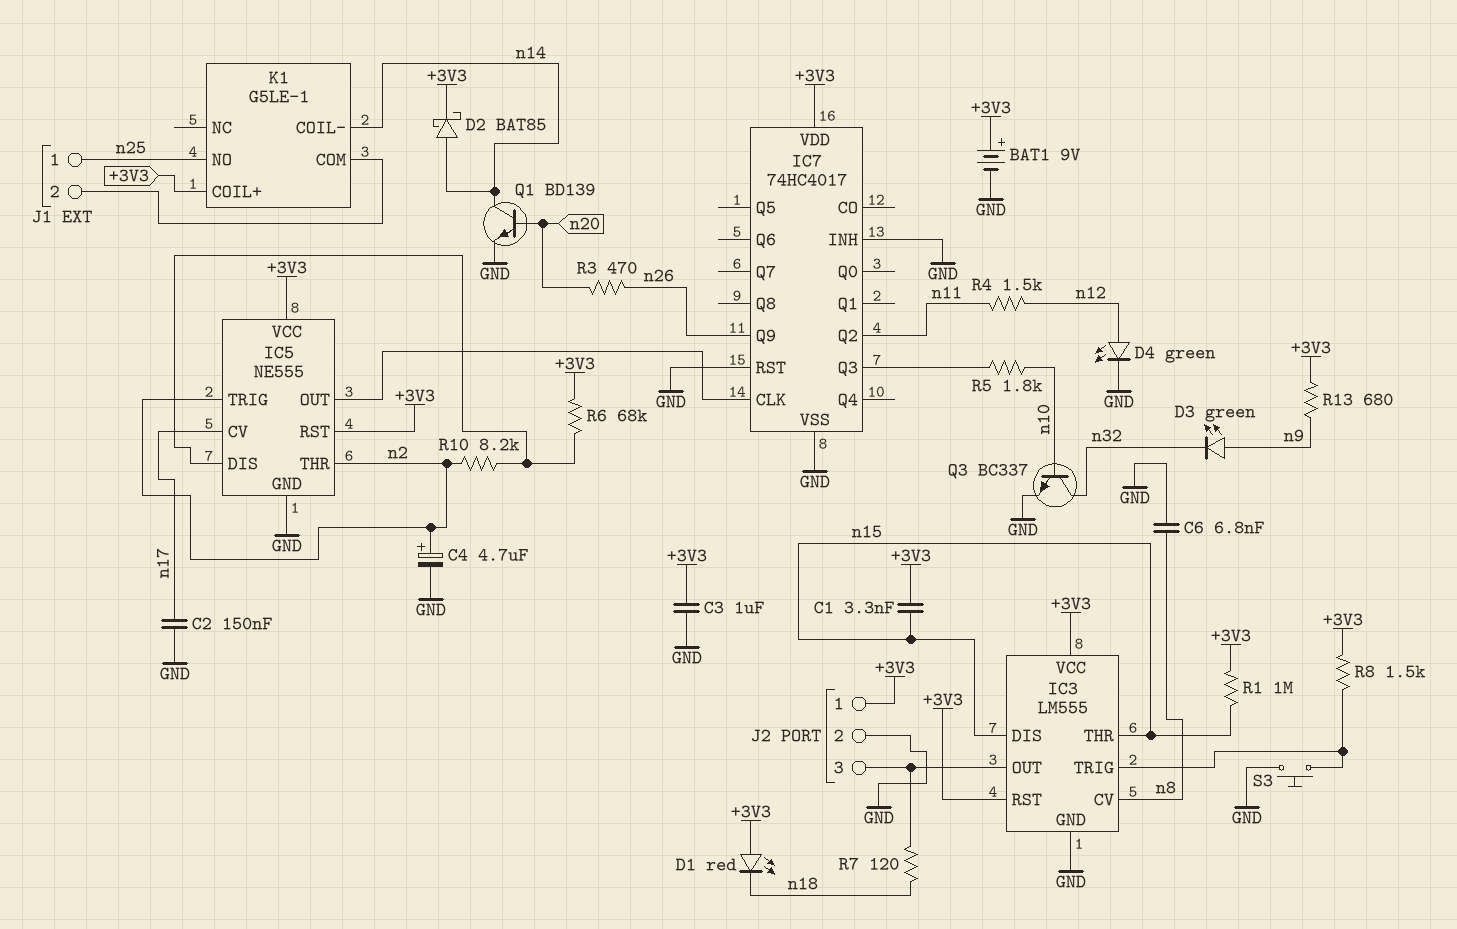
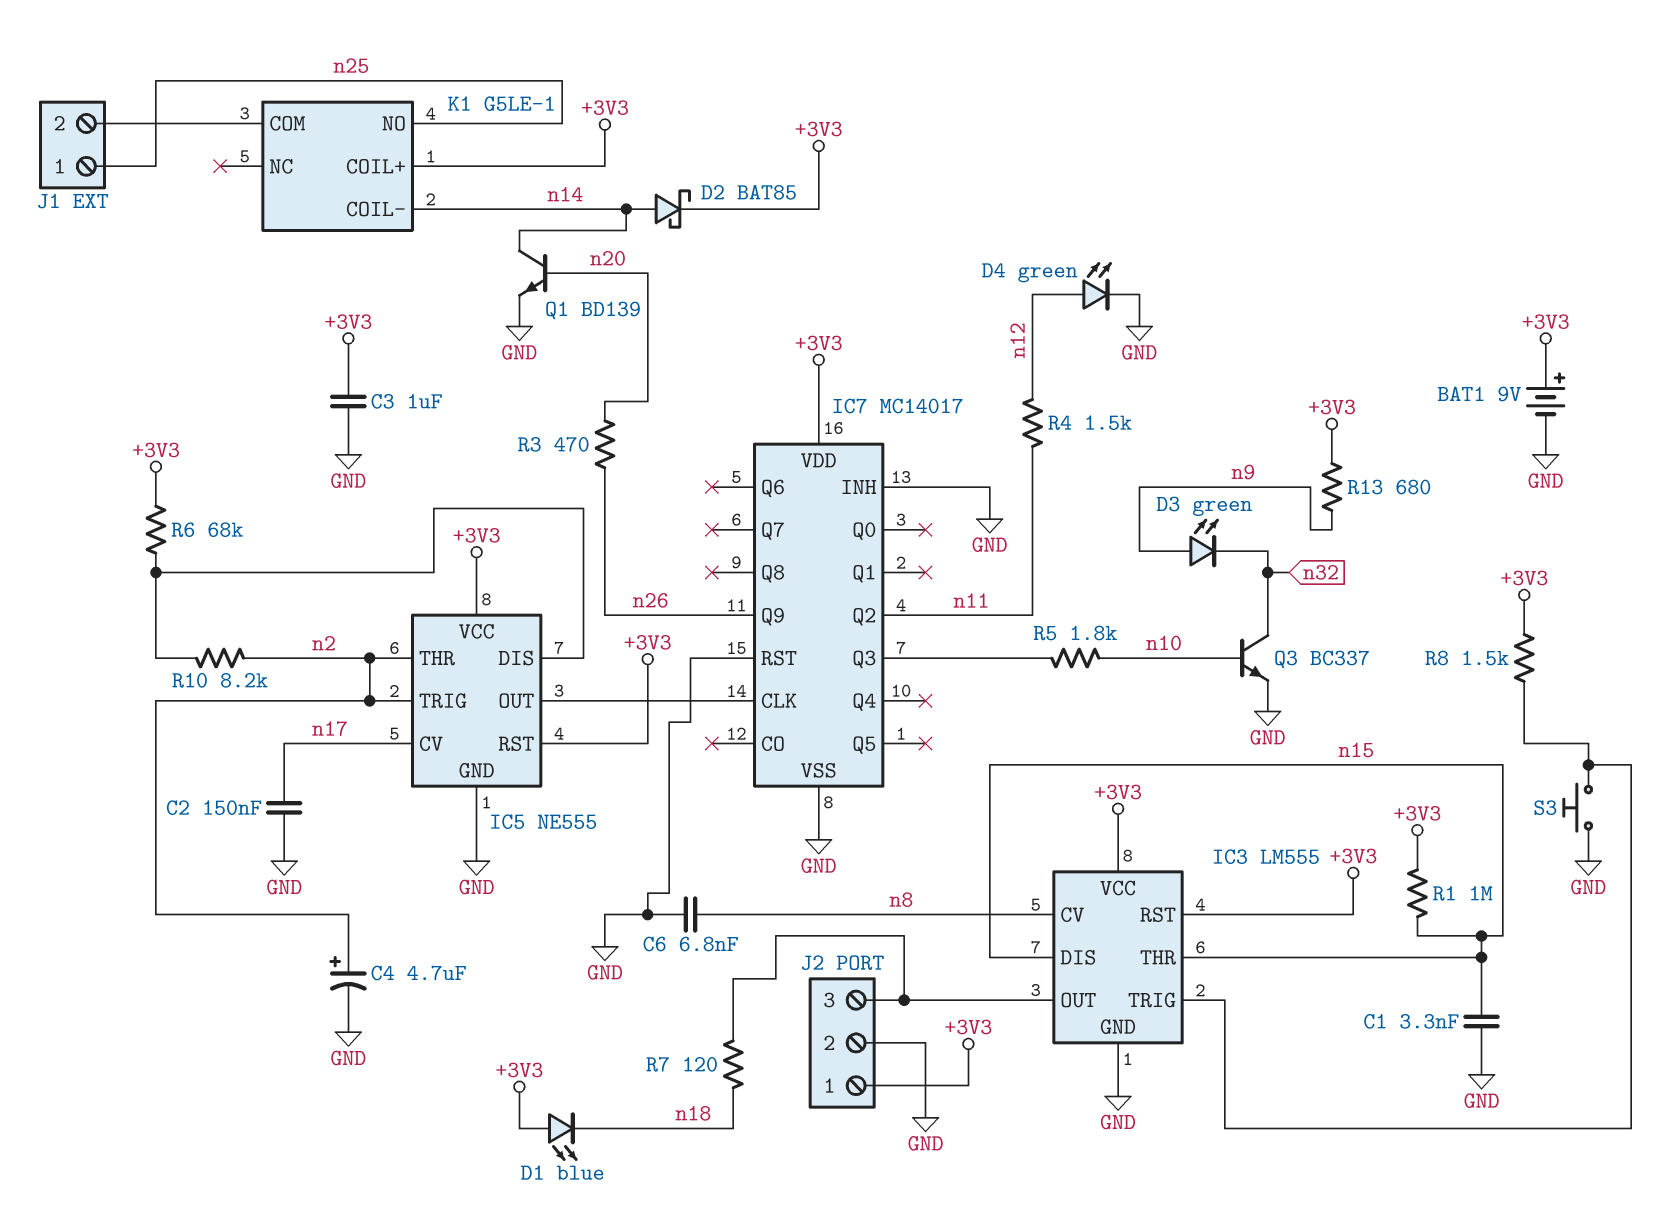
C1: 3.3nF (+3V3, n15) -> 3.3nF (GND, n15)
D1: LED red (A +3V3, K n18) -> LED blue (A +3V3, K n18)
IC7: 74HC4017 -> MC14017

